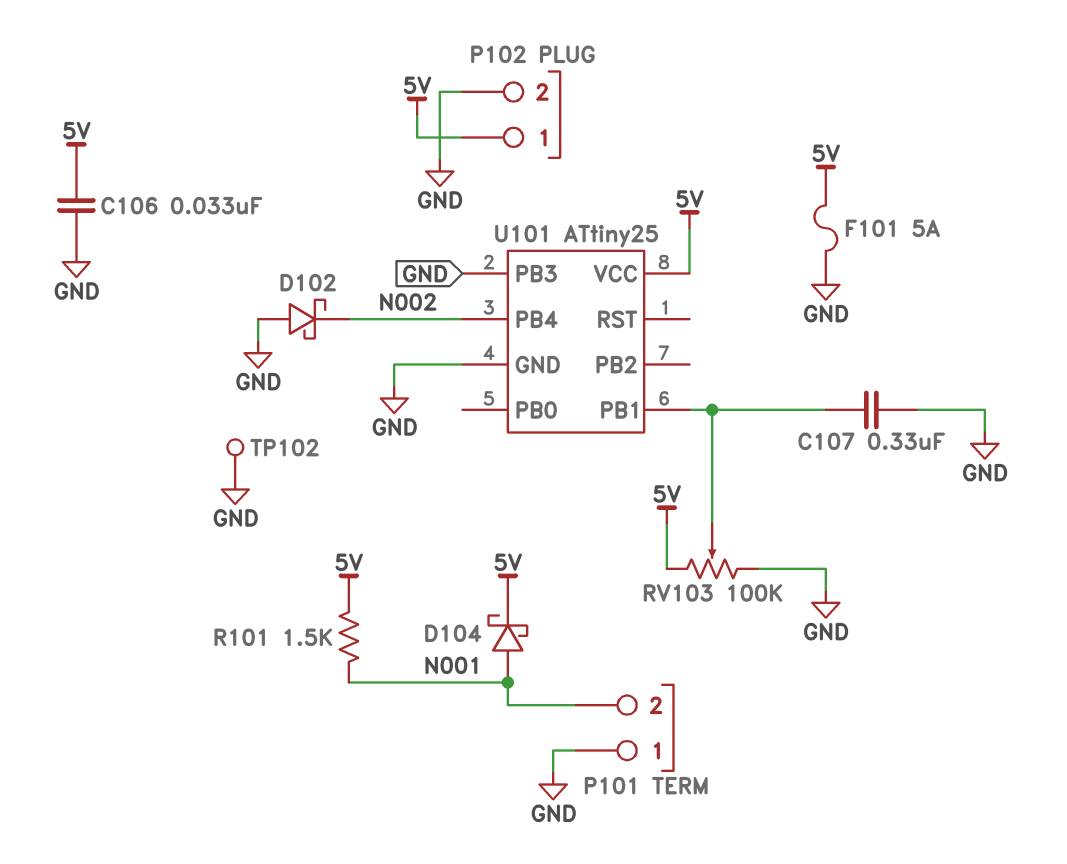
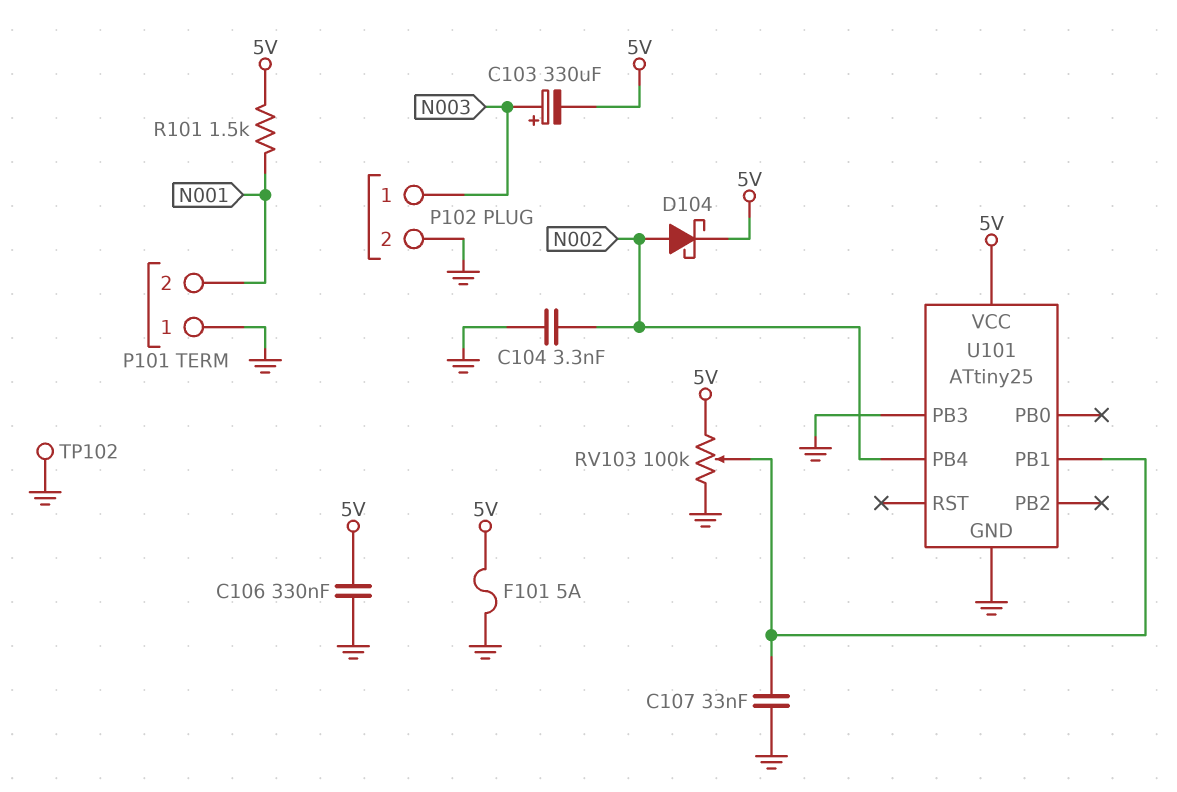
C103: none -> 330uF (plus N003, minus 5V)
C104: none -> 3.3nF (GND, N002)
C106: 33nF (5V, GND) -> 330nF (5V, GND)
C107: 330nF (GND, U101/PB1) -> 33nF (GND, U101/PB1)
D102: schottky (A GND, K N002) -> none
D104: schottky (A N001, K 5V) -> schottky (A N002, K 5V)
P102 pin 1: 5V -> N003

